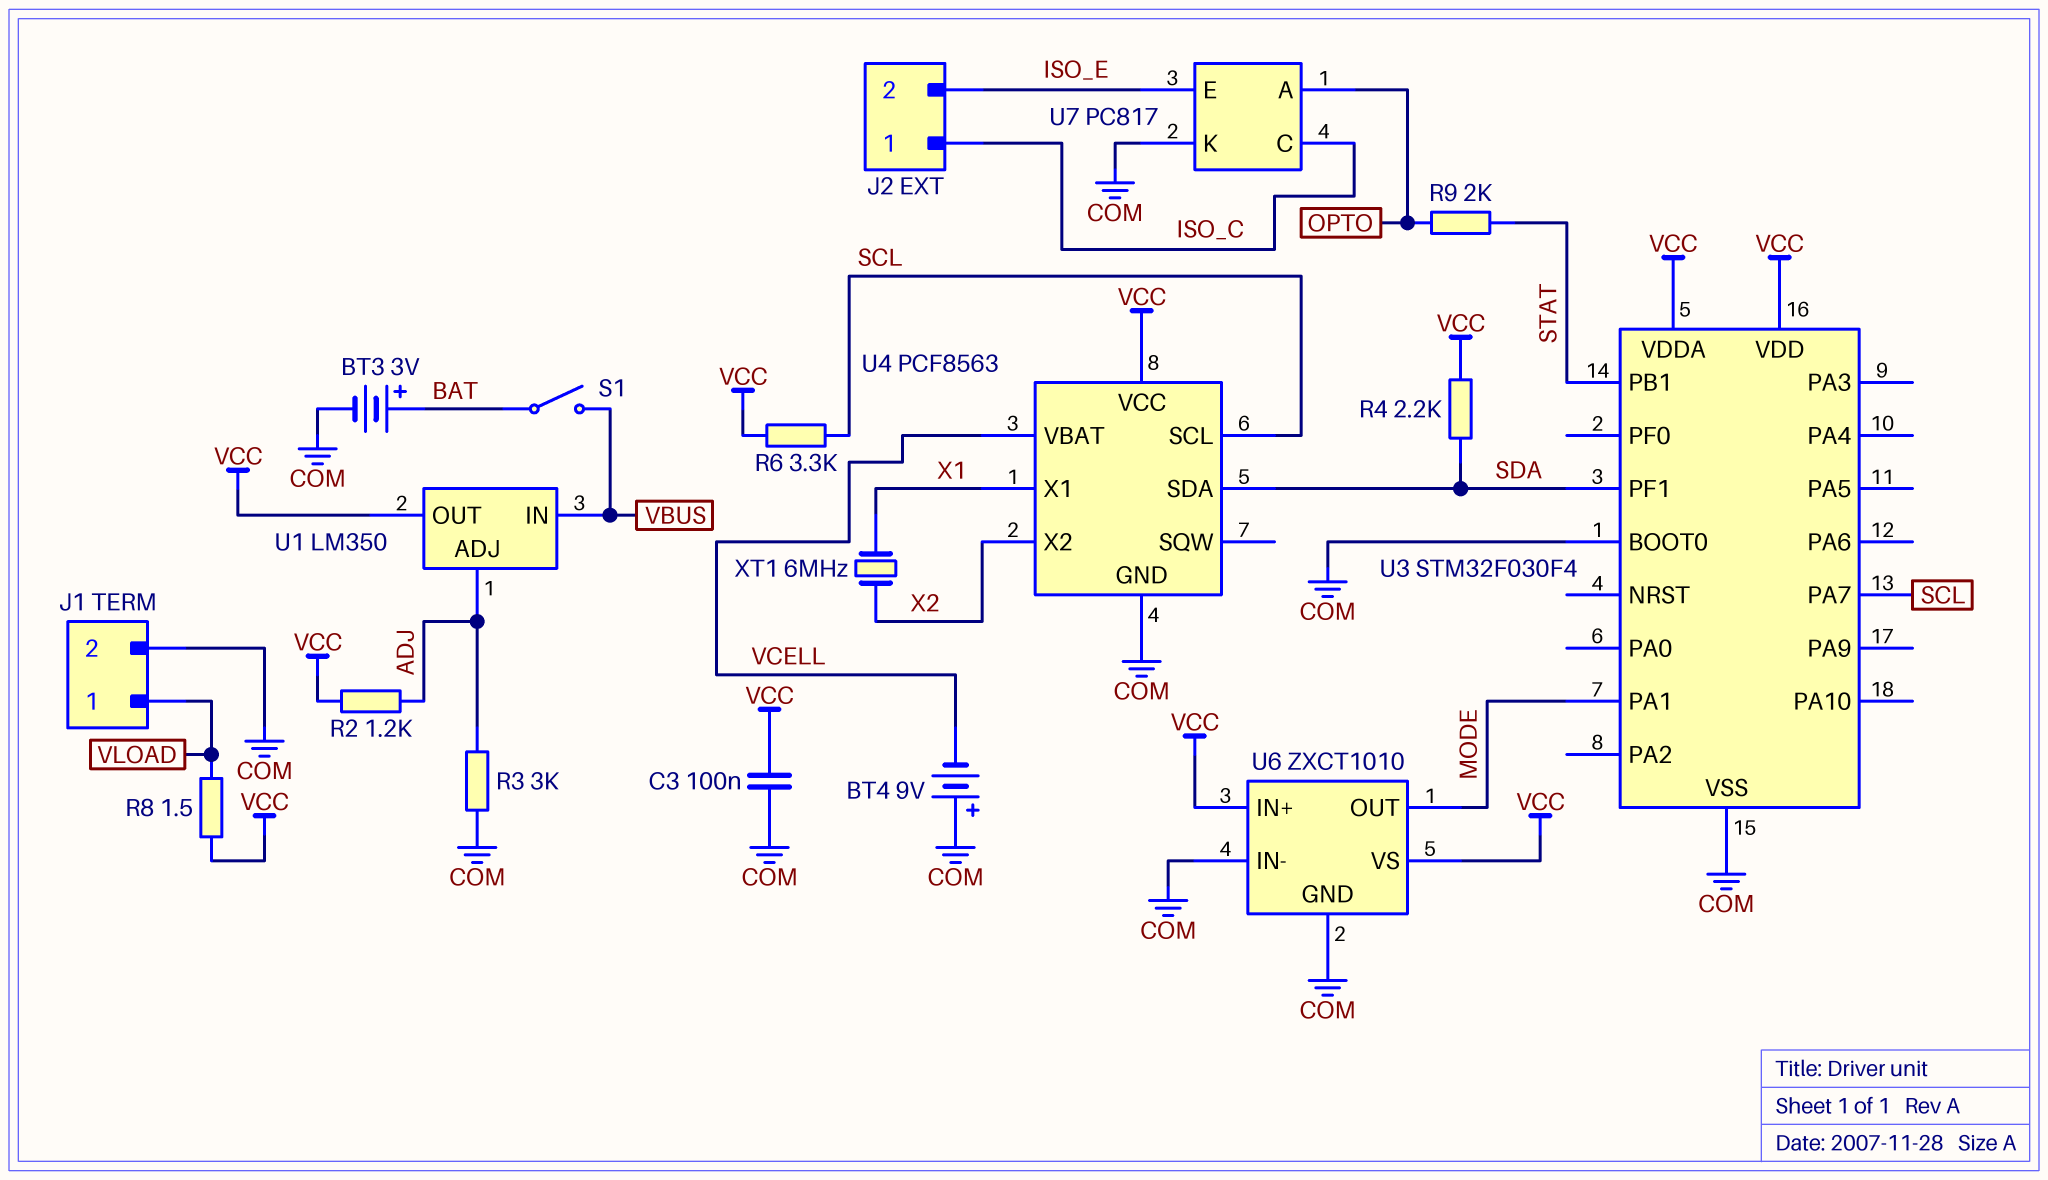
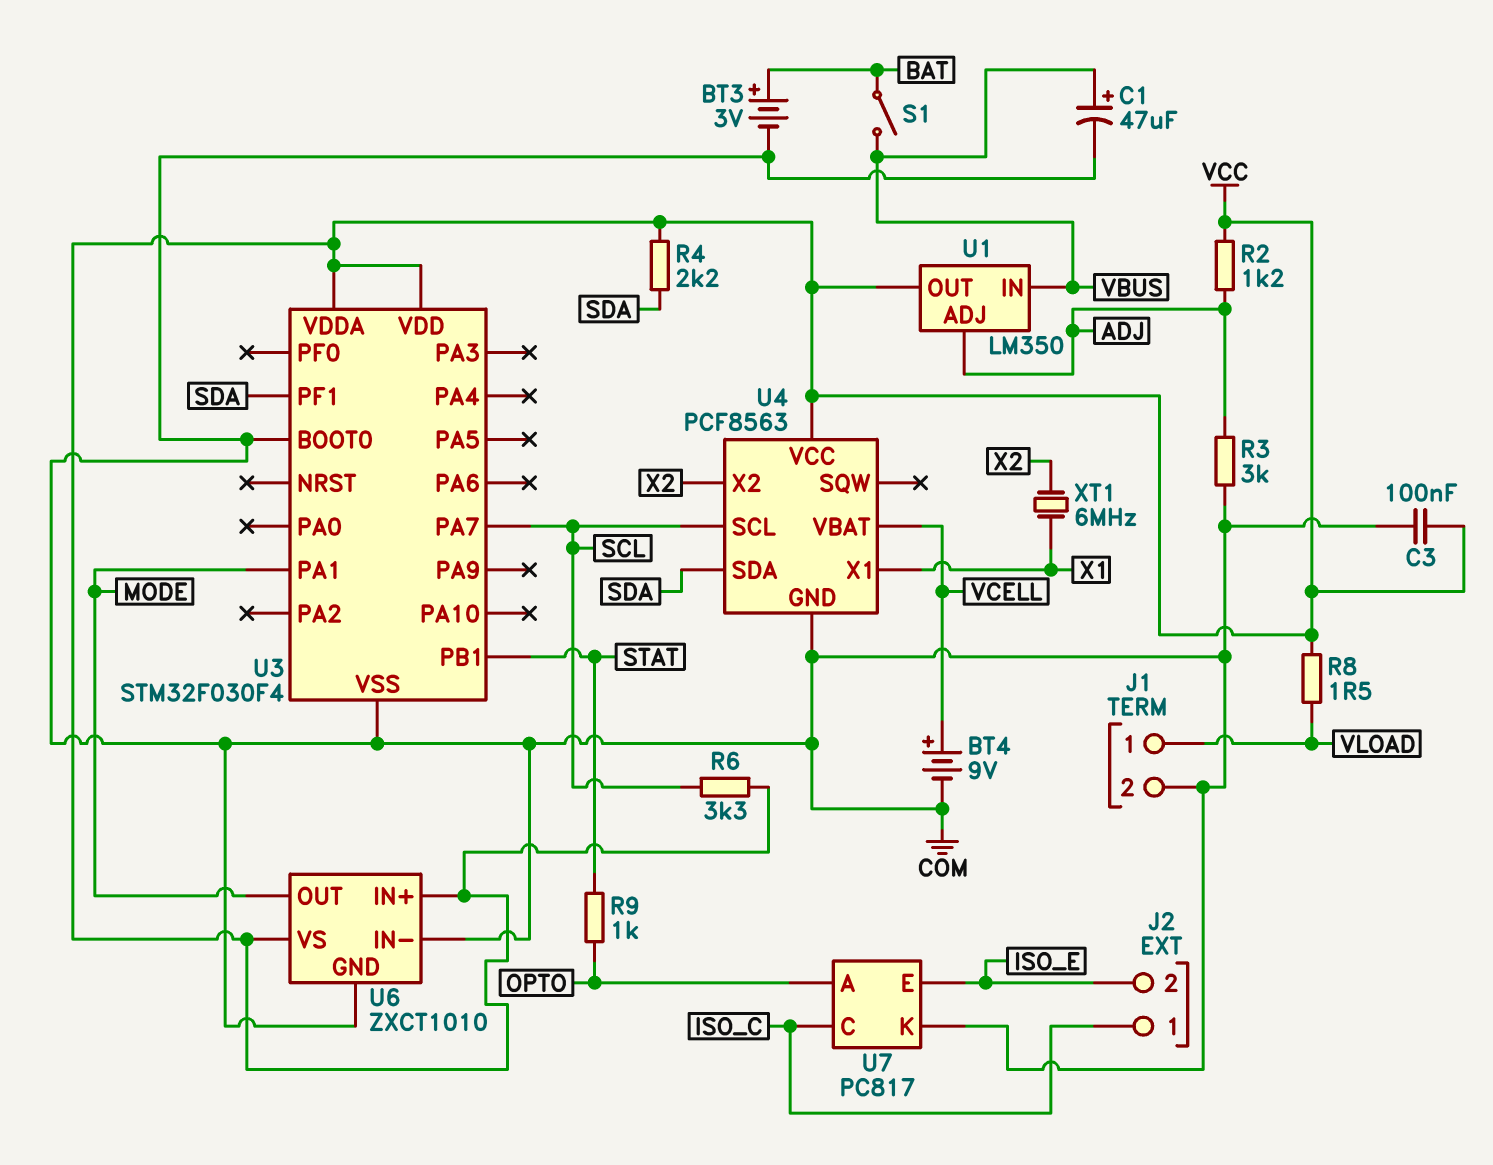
BT4: 9V (plus COM, minus VCELL) -> 9V (plus VCELL, minus COM)
C1: none -> 47uF (plus VBUS, minus COM)
R9: 2k (OPTO, STAT) -> 1k (OPTO, STAT)

